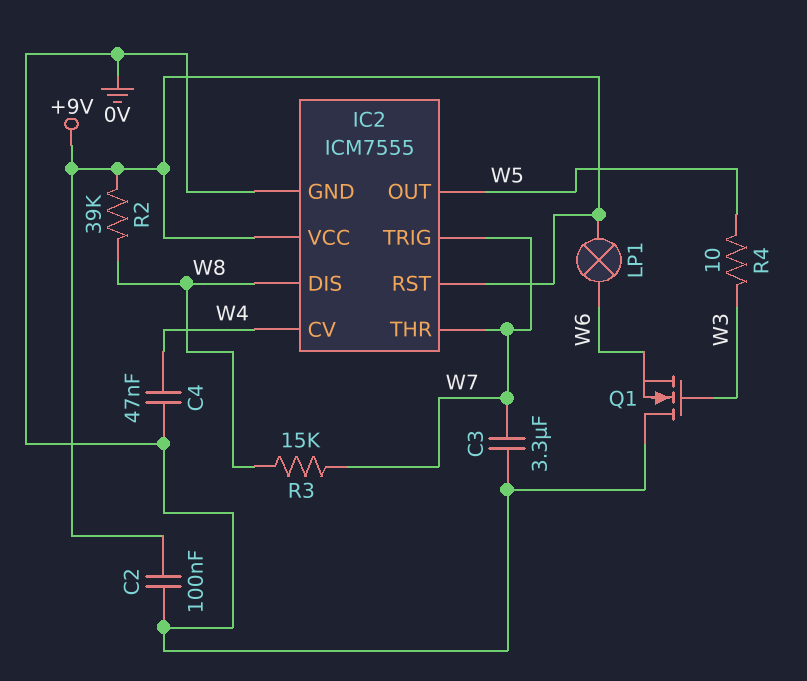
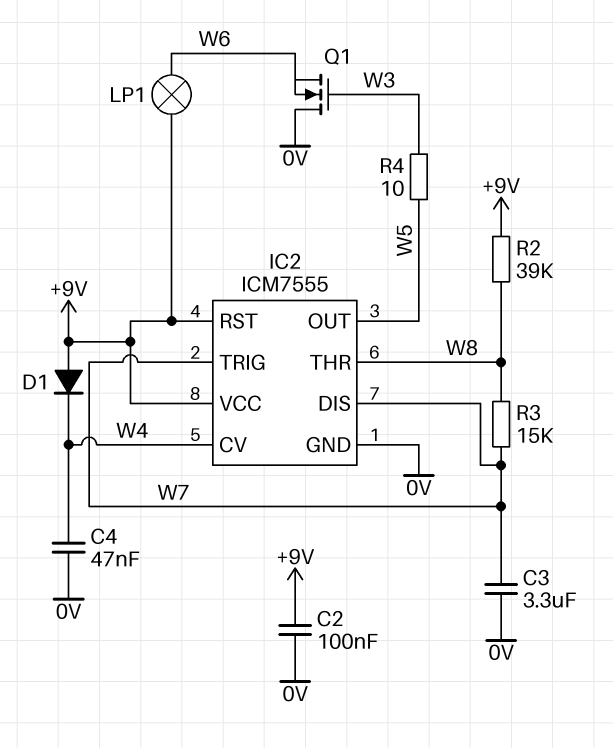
D1: none -> diode (A +9V, K W4)
IC2 pin DIS: W8 -> W7
IC2 pin THR: W7 -> W8

